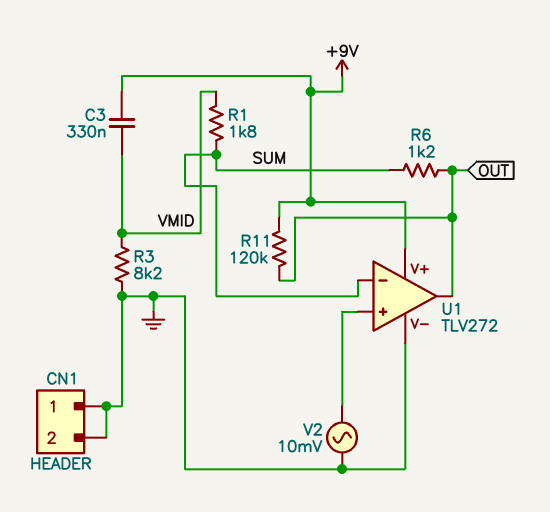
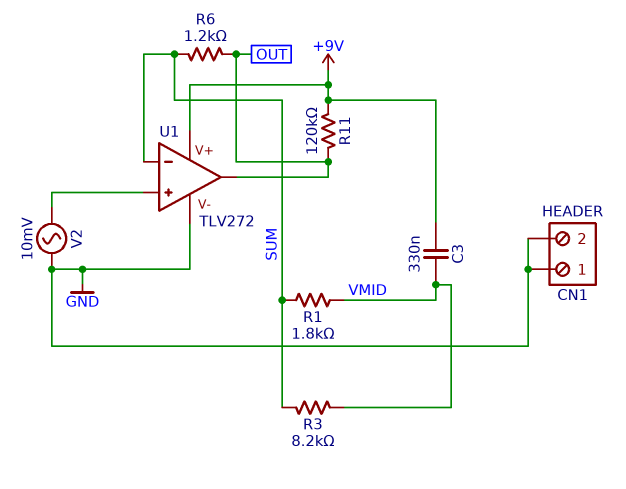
R3: 8.2k (GND, VMID) -> 8.2k (SUM, VMID)

